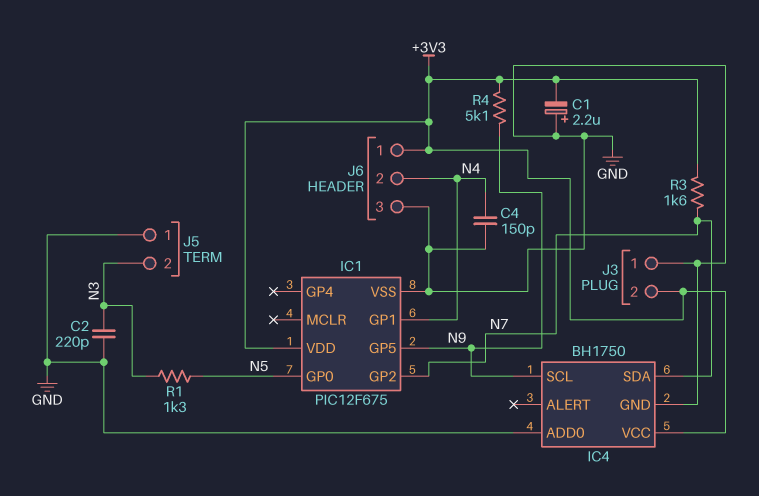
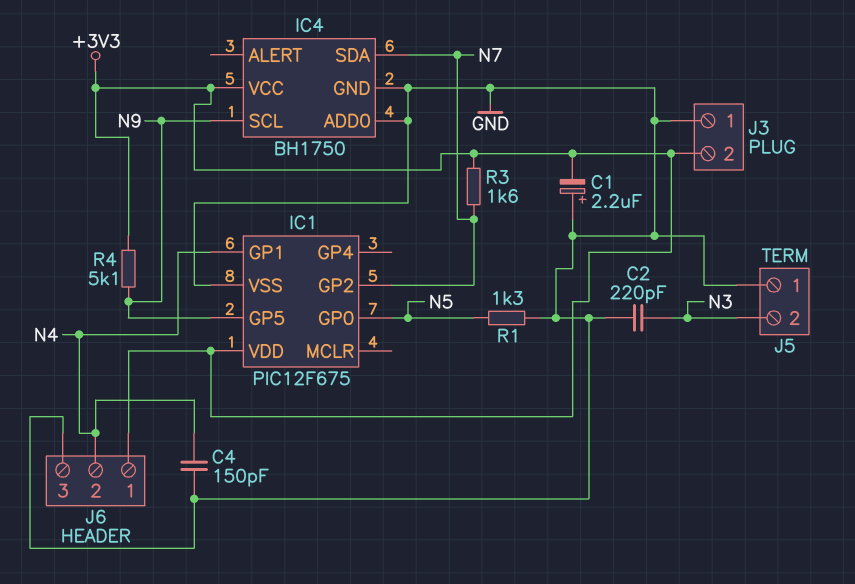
R1: 1.3k (N3, N5) -> 1.3k (GND, N5)

